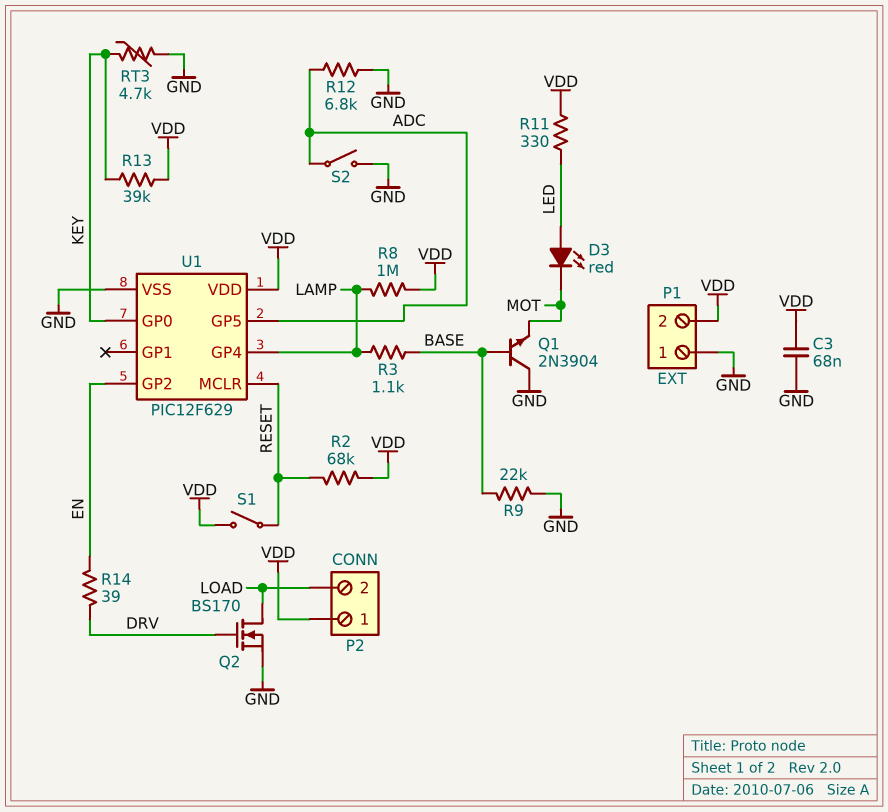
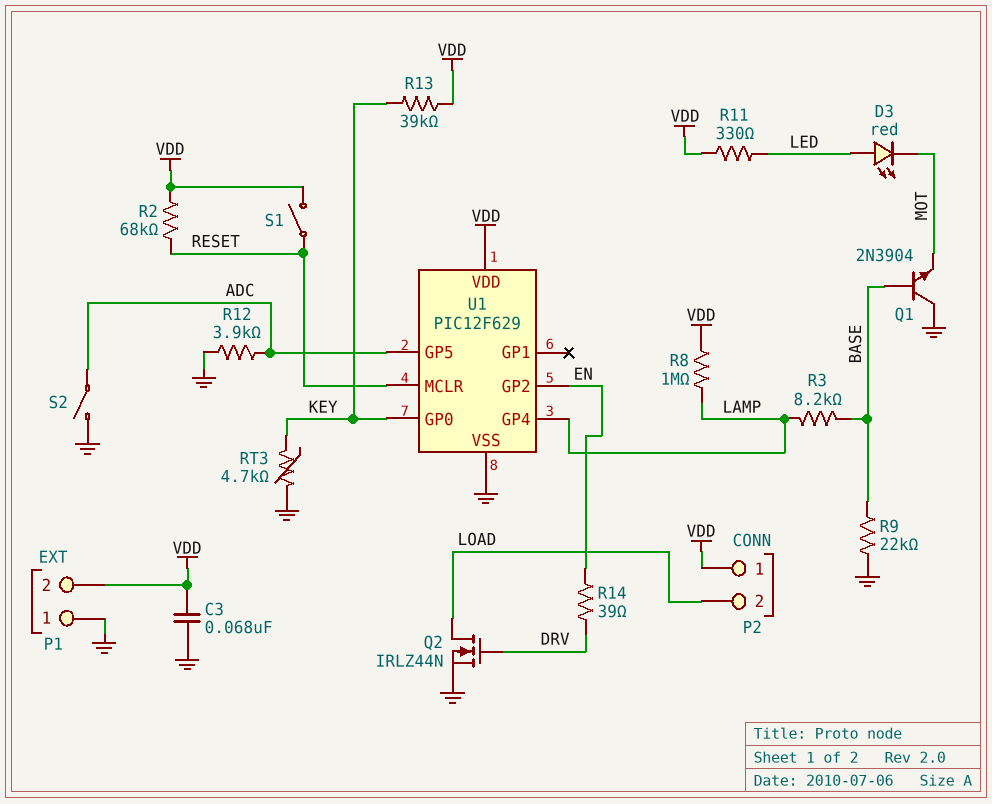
Q2: NMOS BS170 (G DRV, D LOAD, S GND) -> NMOS IRLZ44N (G DRV, D LOAD, S GND)
R3: 1.1k (BASE, LAMP) -> 8.2k (BASE, LAMP)
R12: 6.8k (ADC, GND) -> 3.9k (ADC, GND)

